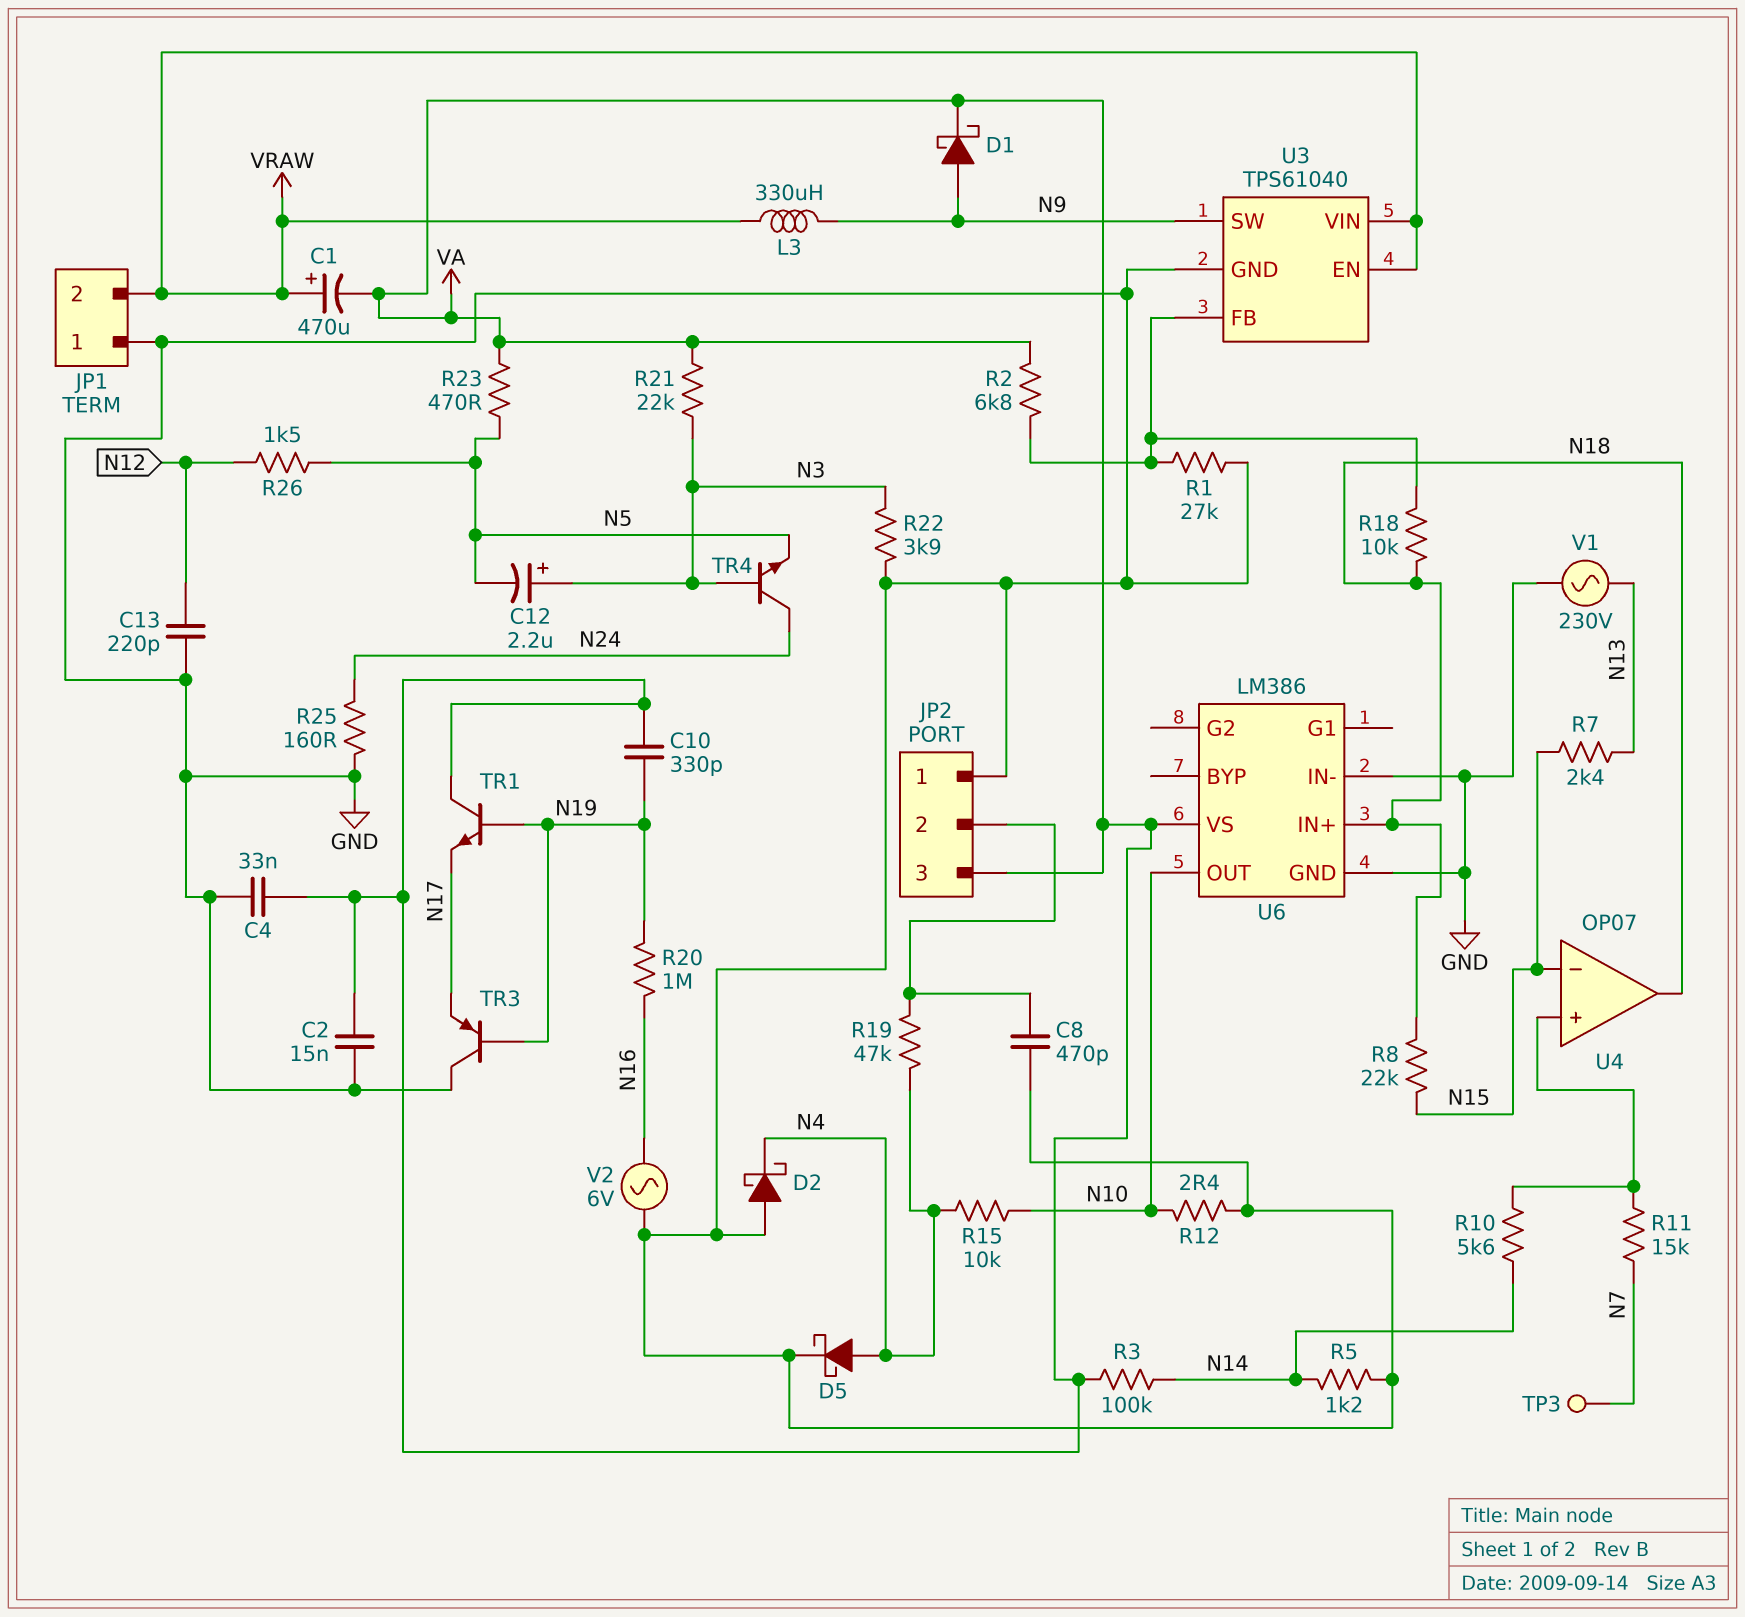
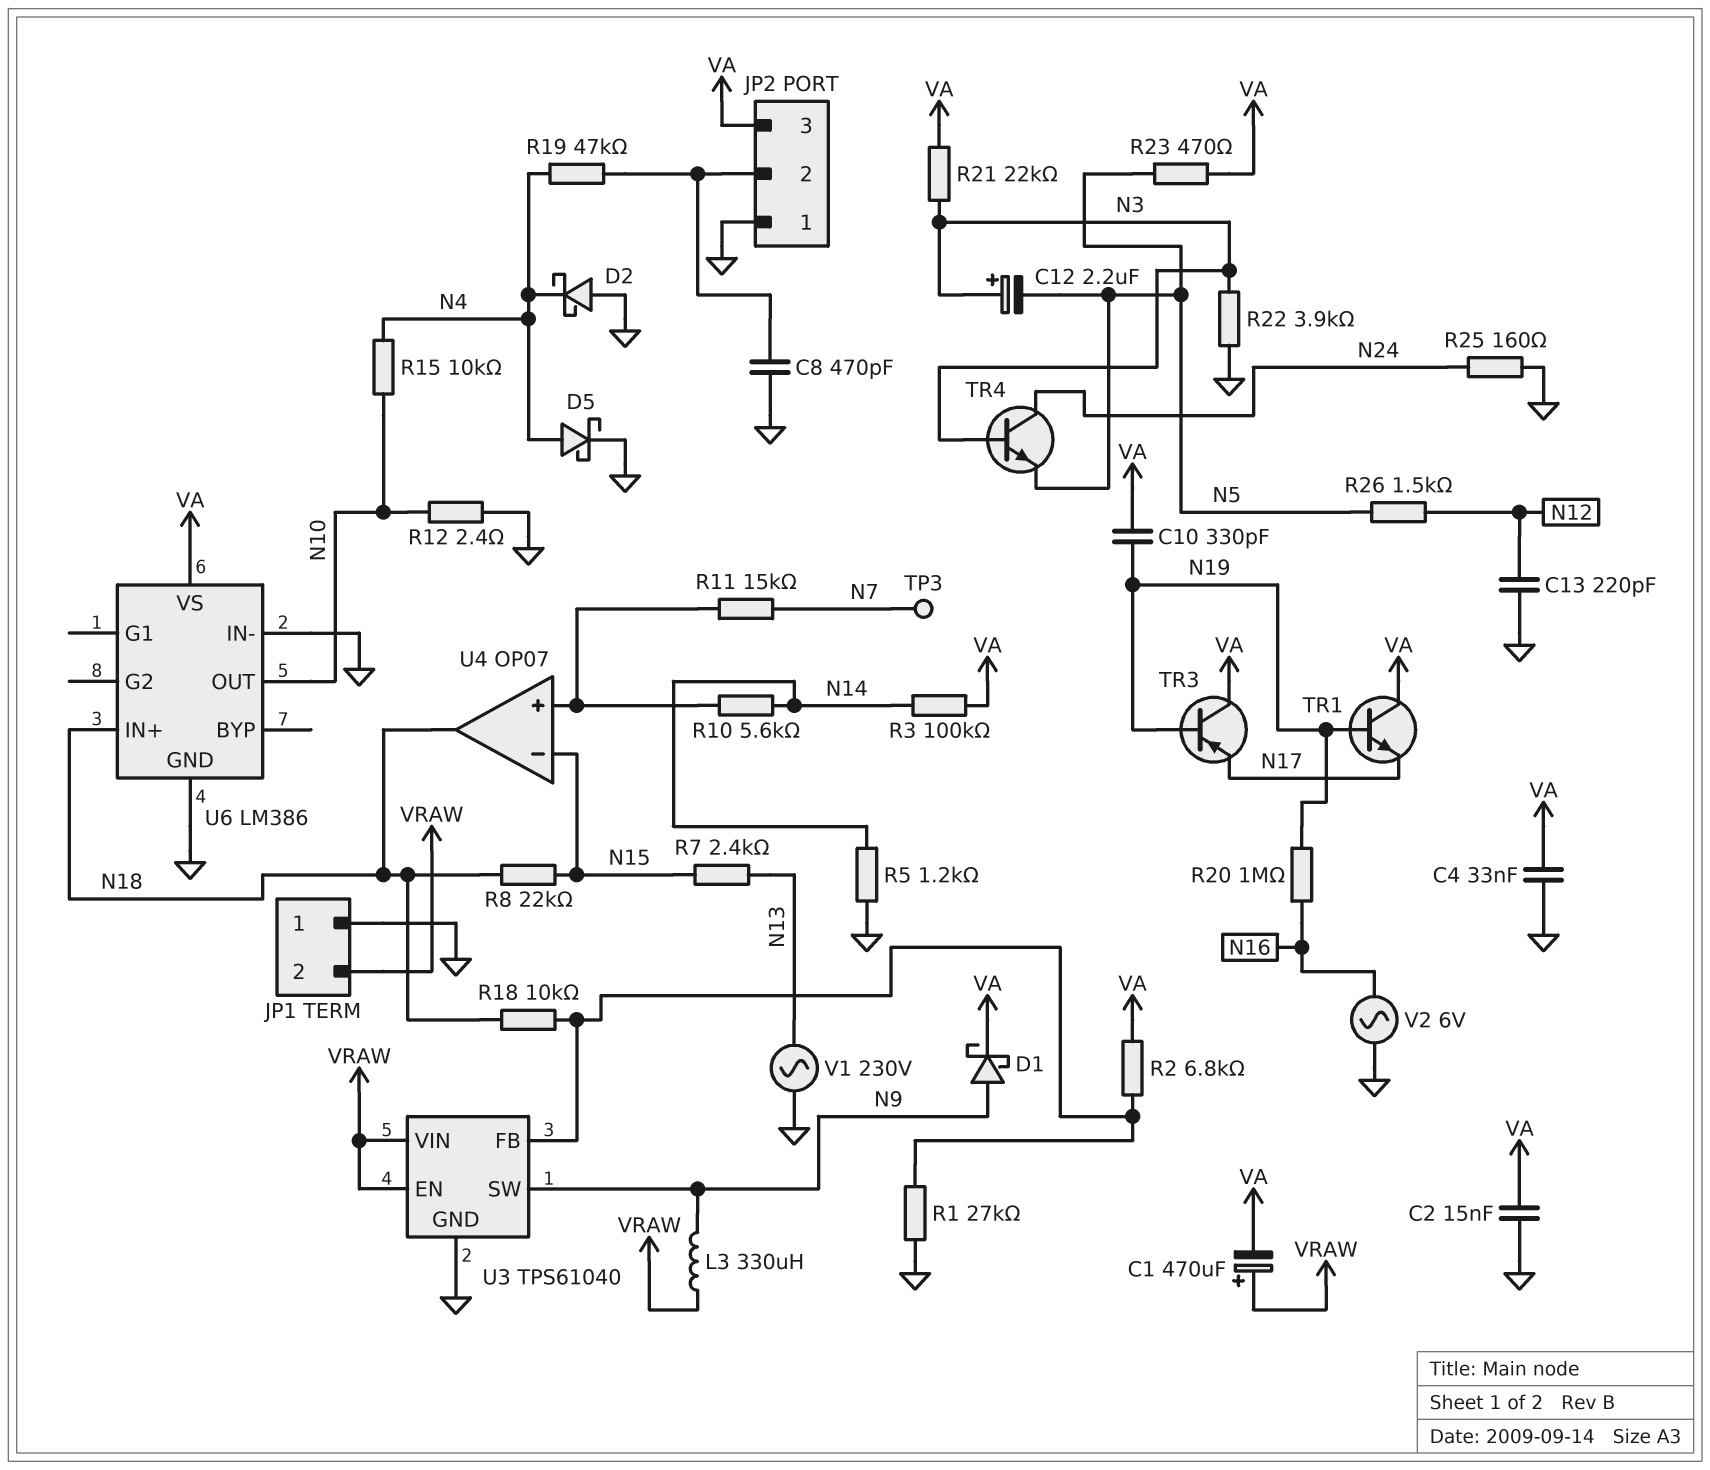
TR3: PNP (B N19, C GND, E N17) -> PNP (B N19, C VA, E N17)

